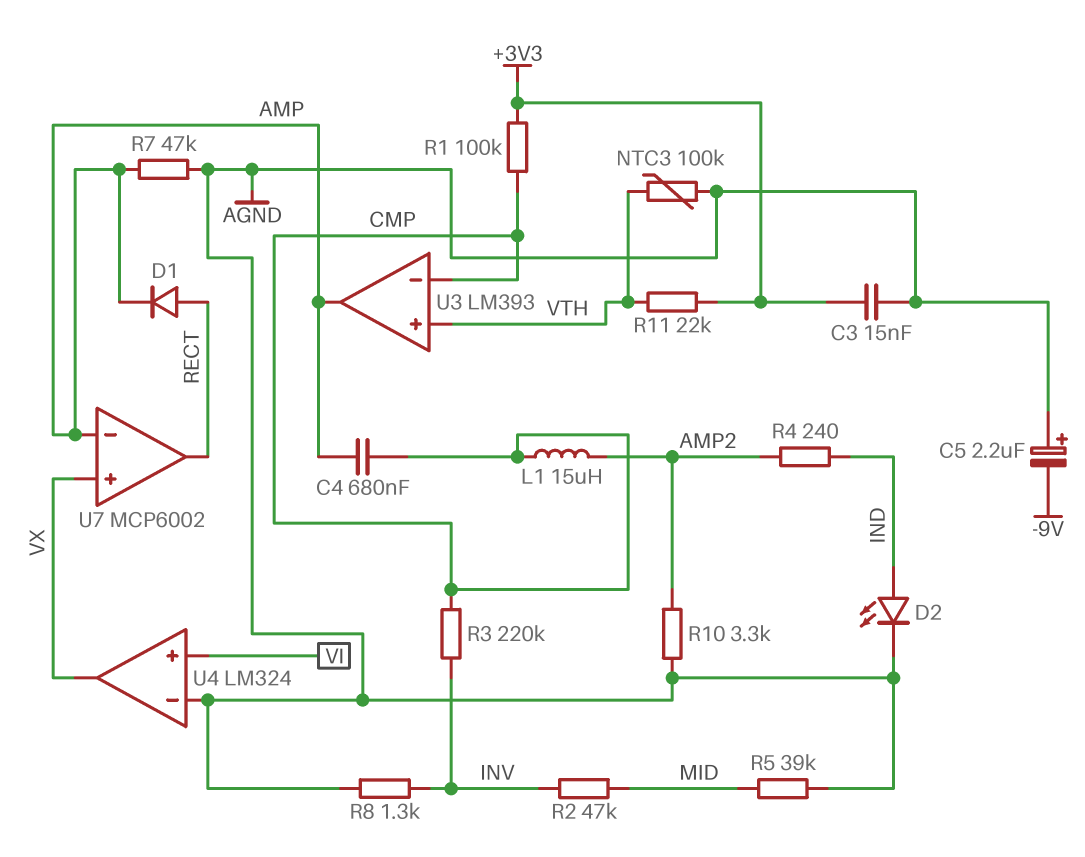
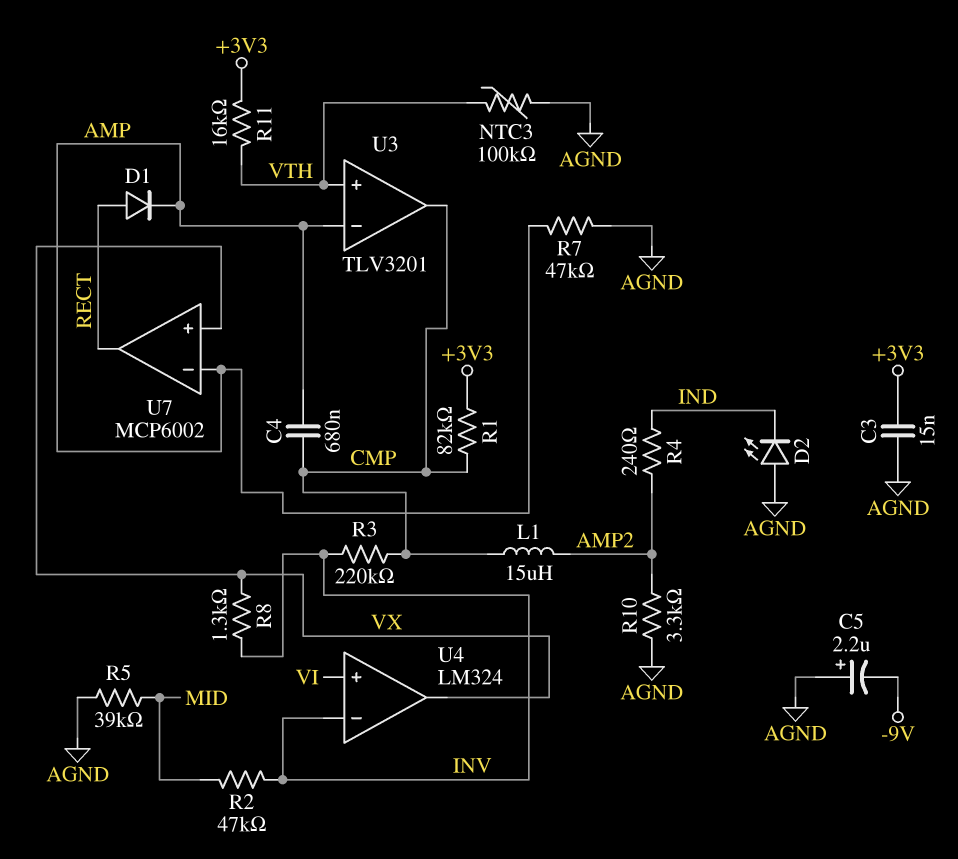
D2: LED (A IND, K AGND) -> LED (A AGND, K IND)
R1: 100k (+3V3, CMP) -> 82k (+3V3, CMP)
R8: 1.3k (AGND, INV) -> 1.3k (INV, VX)
R11: 22k (+3V3, VTH) -> 16k (+3V3, VTH)
U3: LM393 -> TLV3201
U3 pin in-: CMP -> AMP
U3 pin out: AMP -> CMP
U4 pin in-: AGND -> INV

